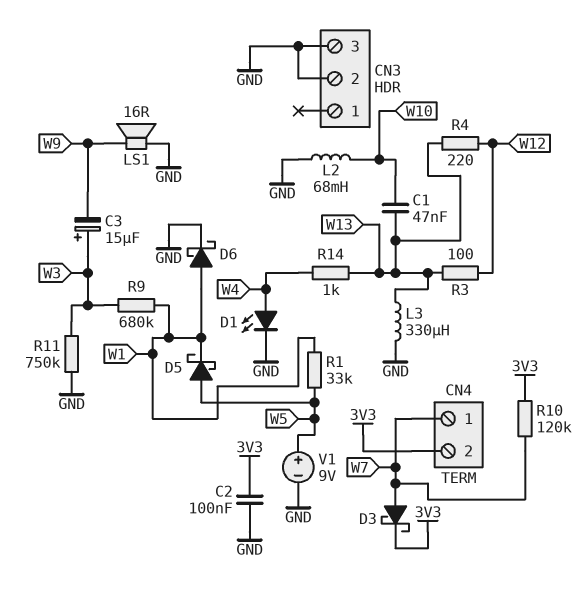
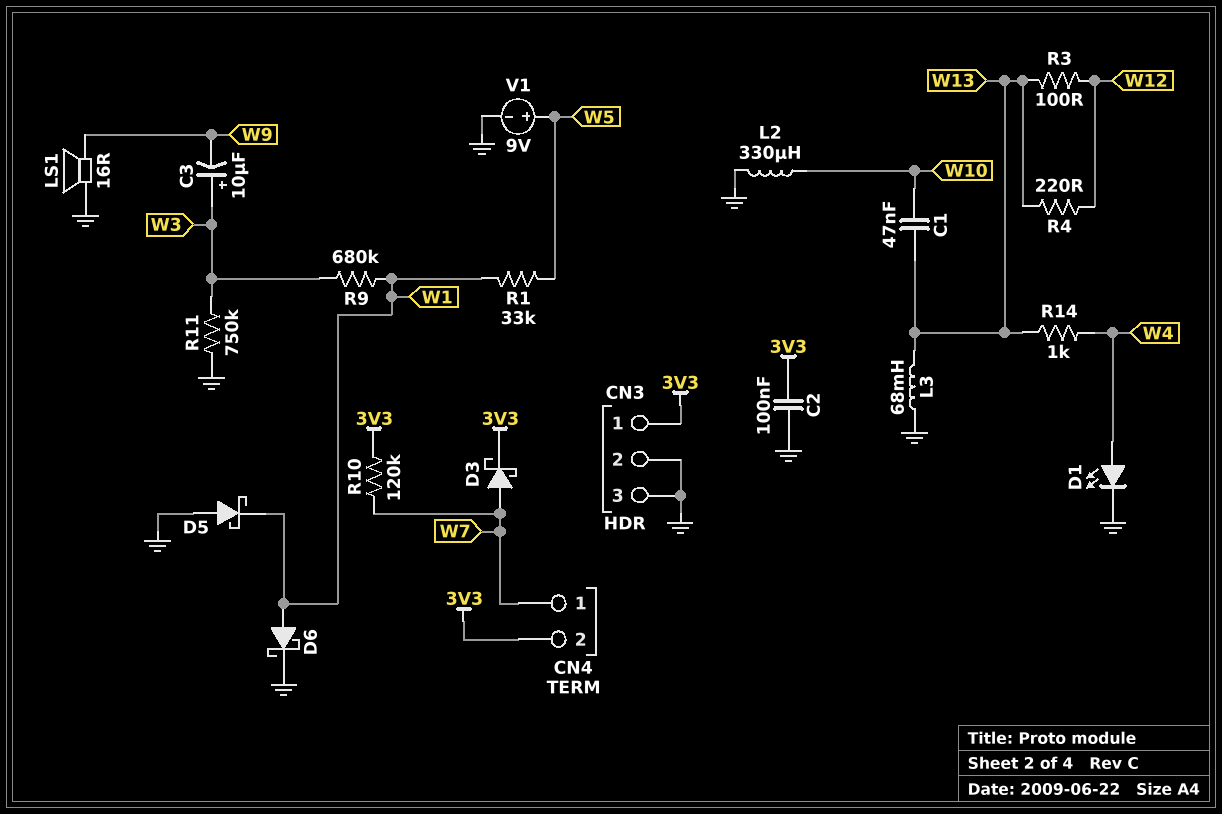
C3: 15uF (plus W3, minus W9) -> 10uF (plus W3, minus W9)
CN3 pin 1: none -> 3V3
D5: schottky (A W5, K W1) -> schottky (A GND, K W1)
L2: 68mH (GND, W10) -> 330uH (GND, W10)
L3: 330uH (GND, W13) -> 68mH (GND, W13)

